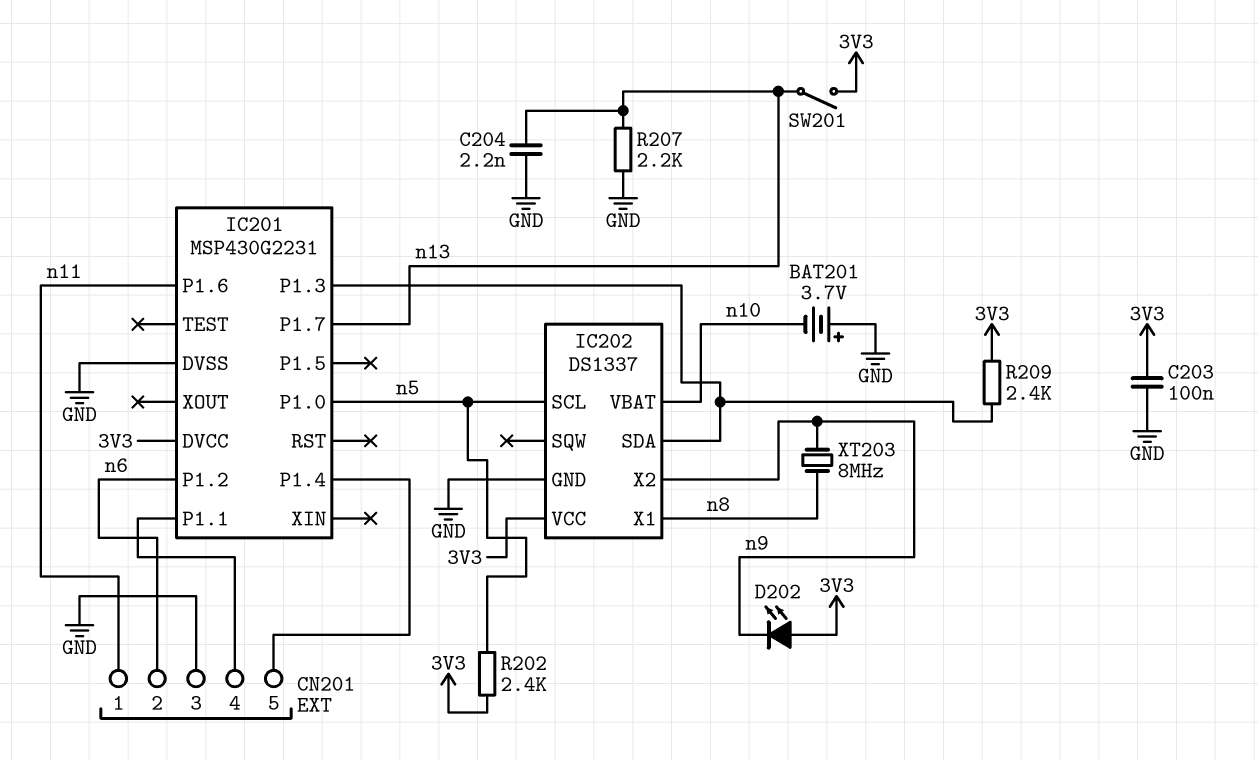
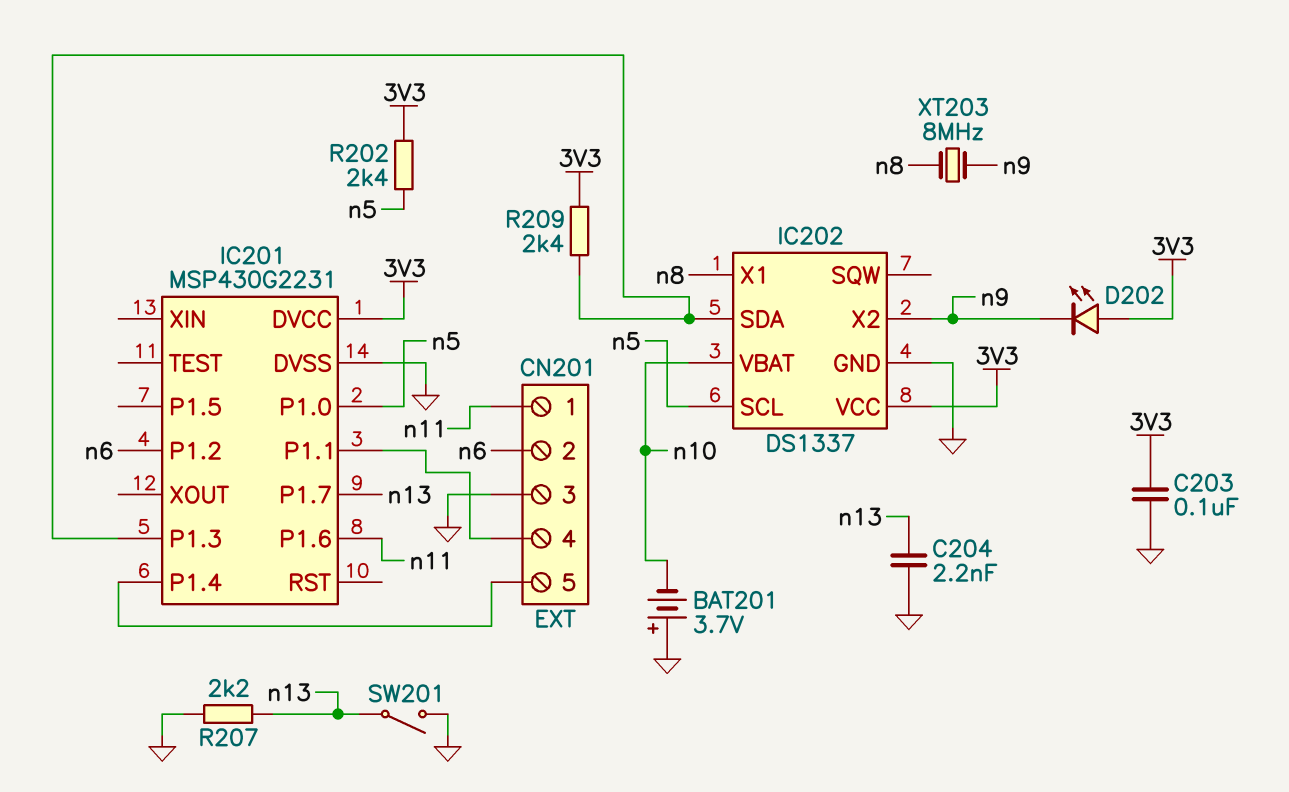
SW201: switch (3V3, n13) -> switch (GND, n13)

